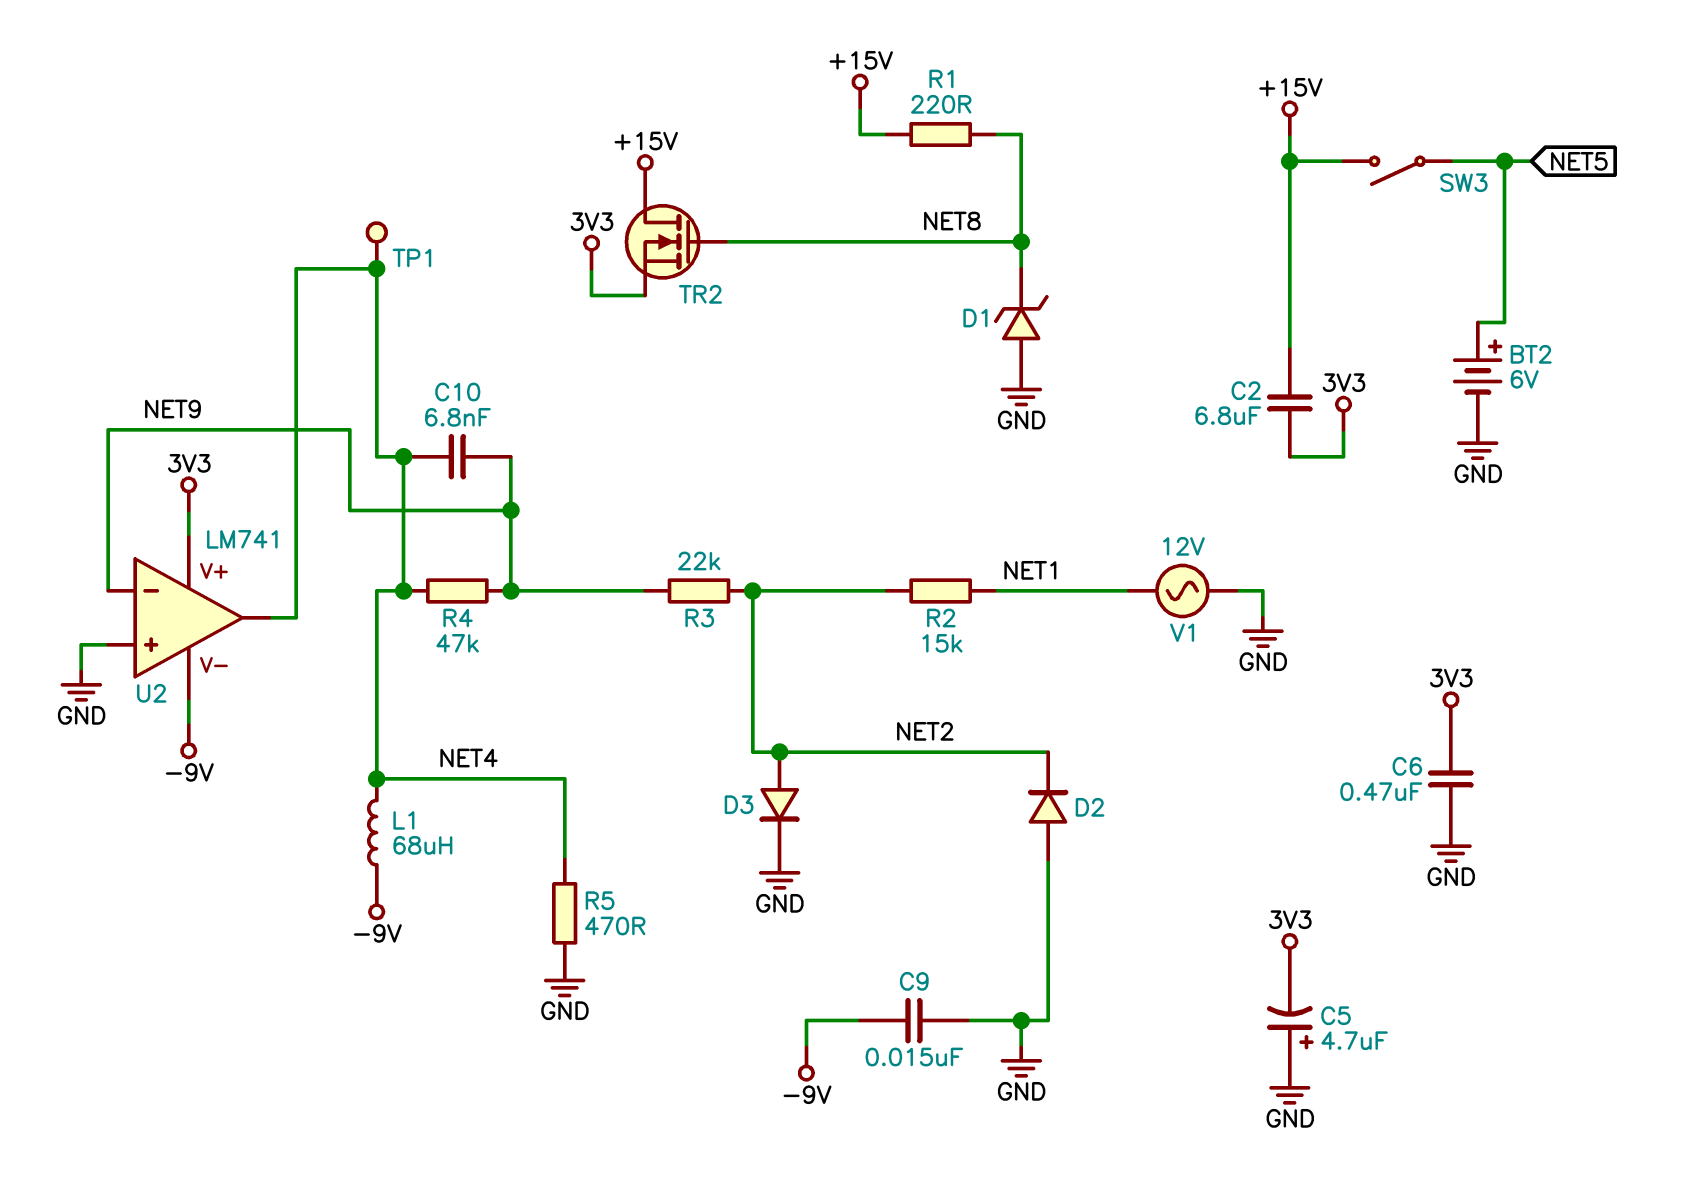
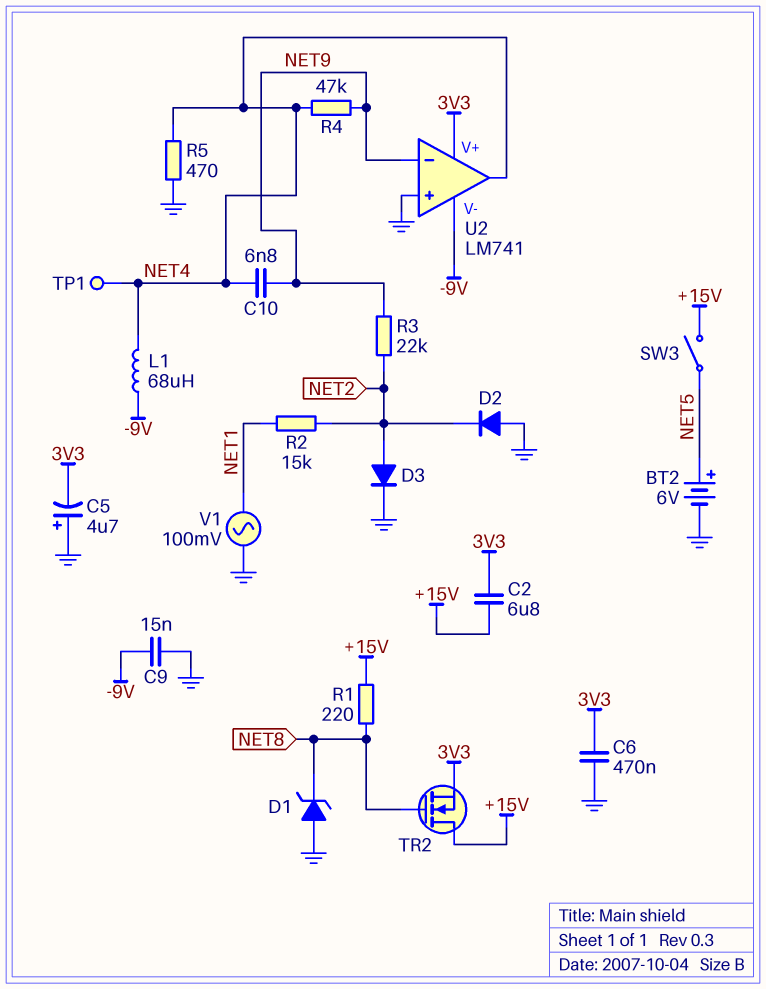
V1: AC 12V (GND, NET1) -> AC 100mV (GND, NET1)

